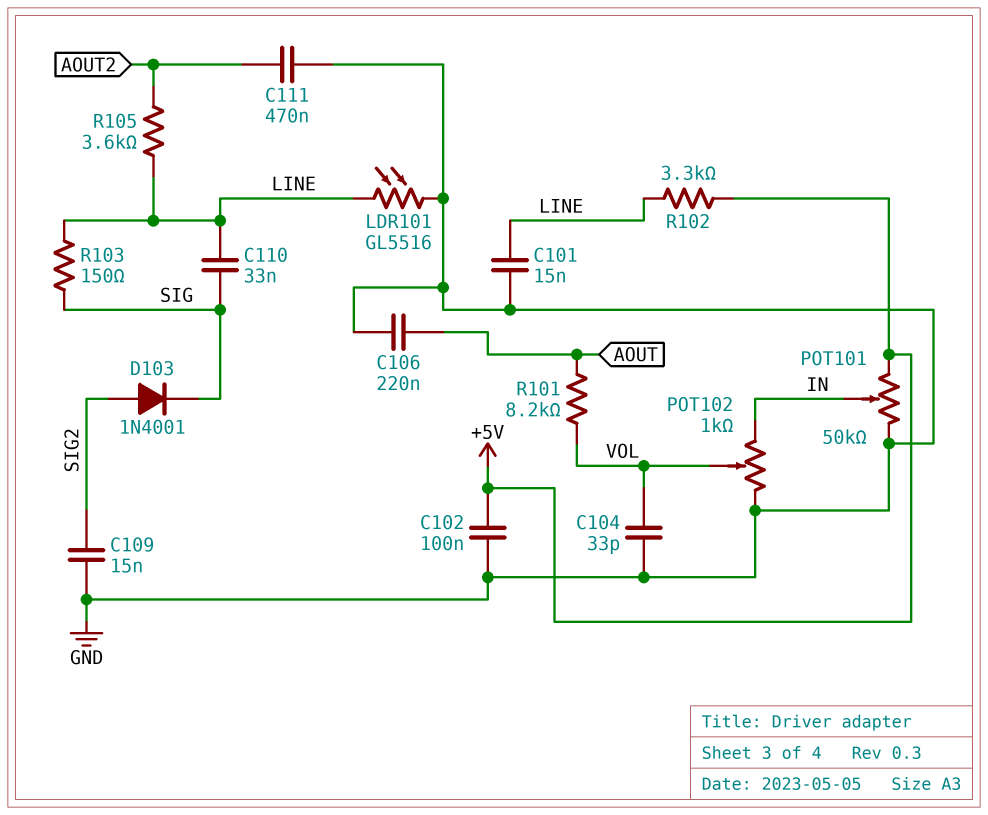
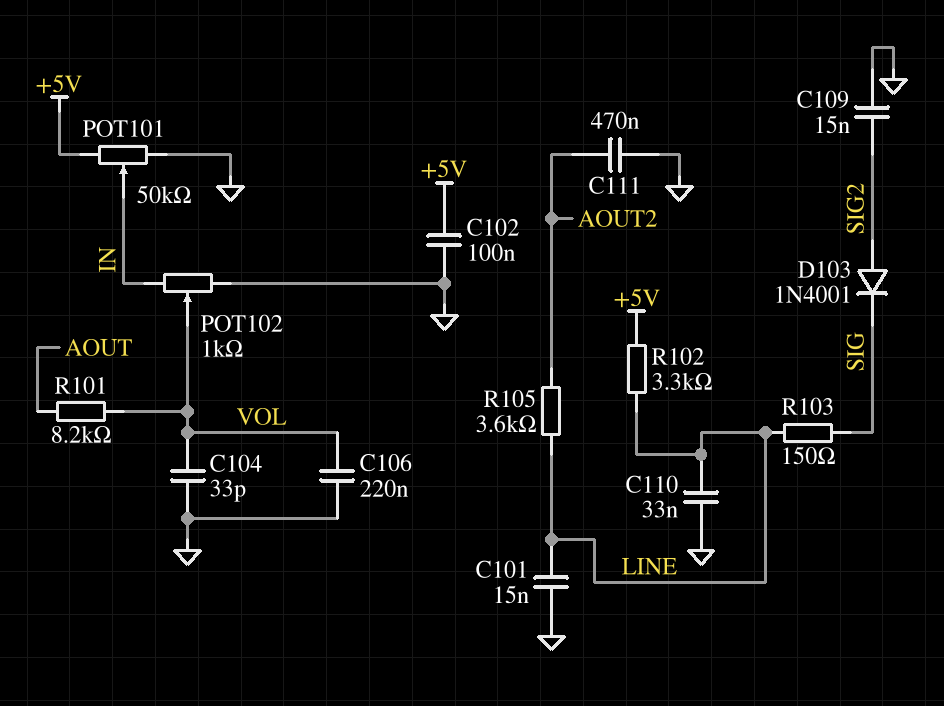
C106: 220nF (AOUT, GND) -> 220nF (GND, VOL)
C110: 33nF (LINE, SIG) -> 33nF (GND, LINE)
LDR101: GL5516 (GND, LINE) -> none

